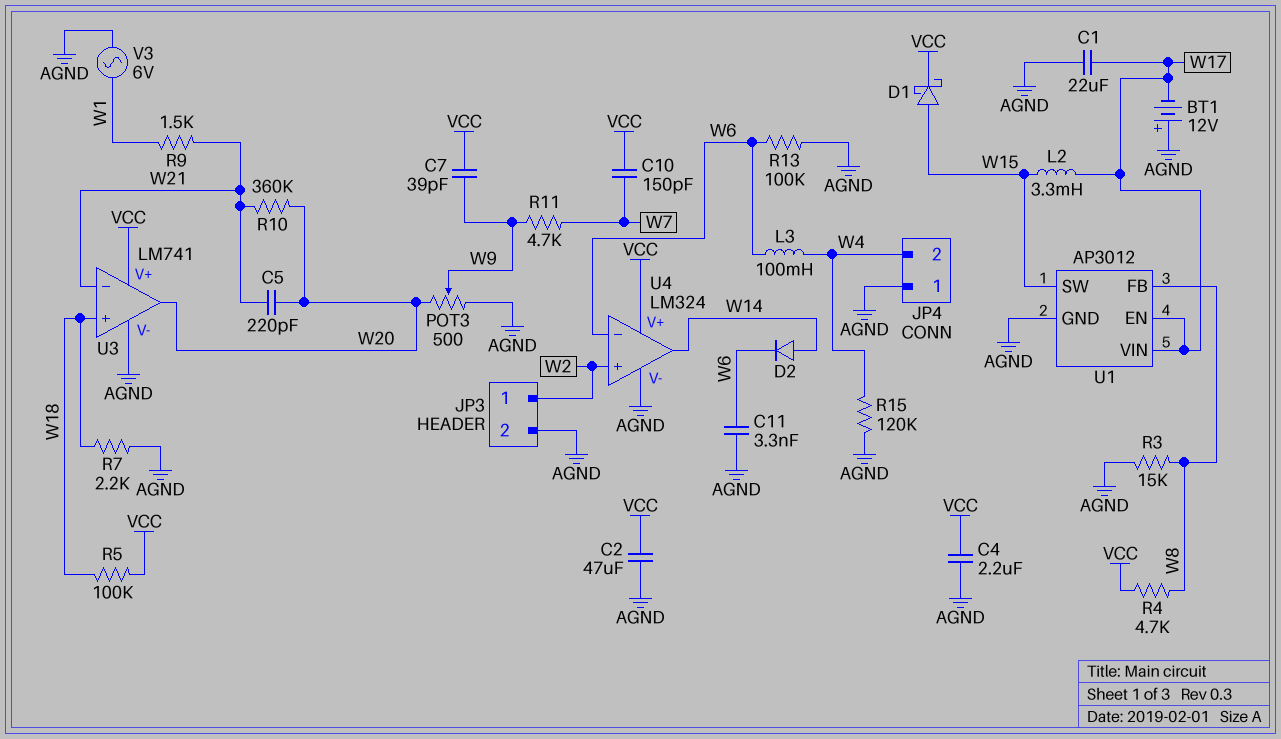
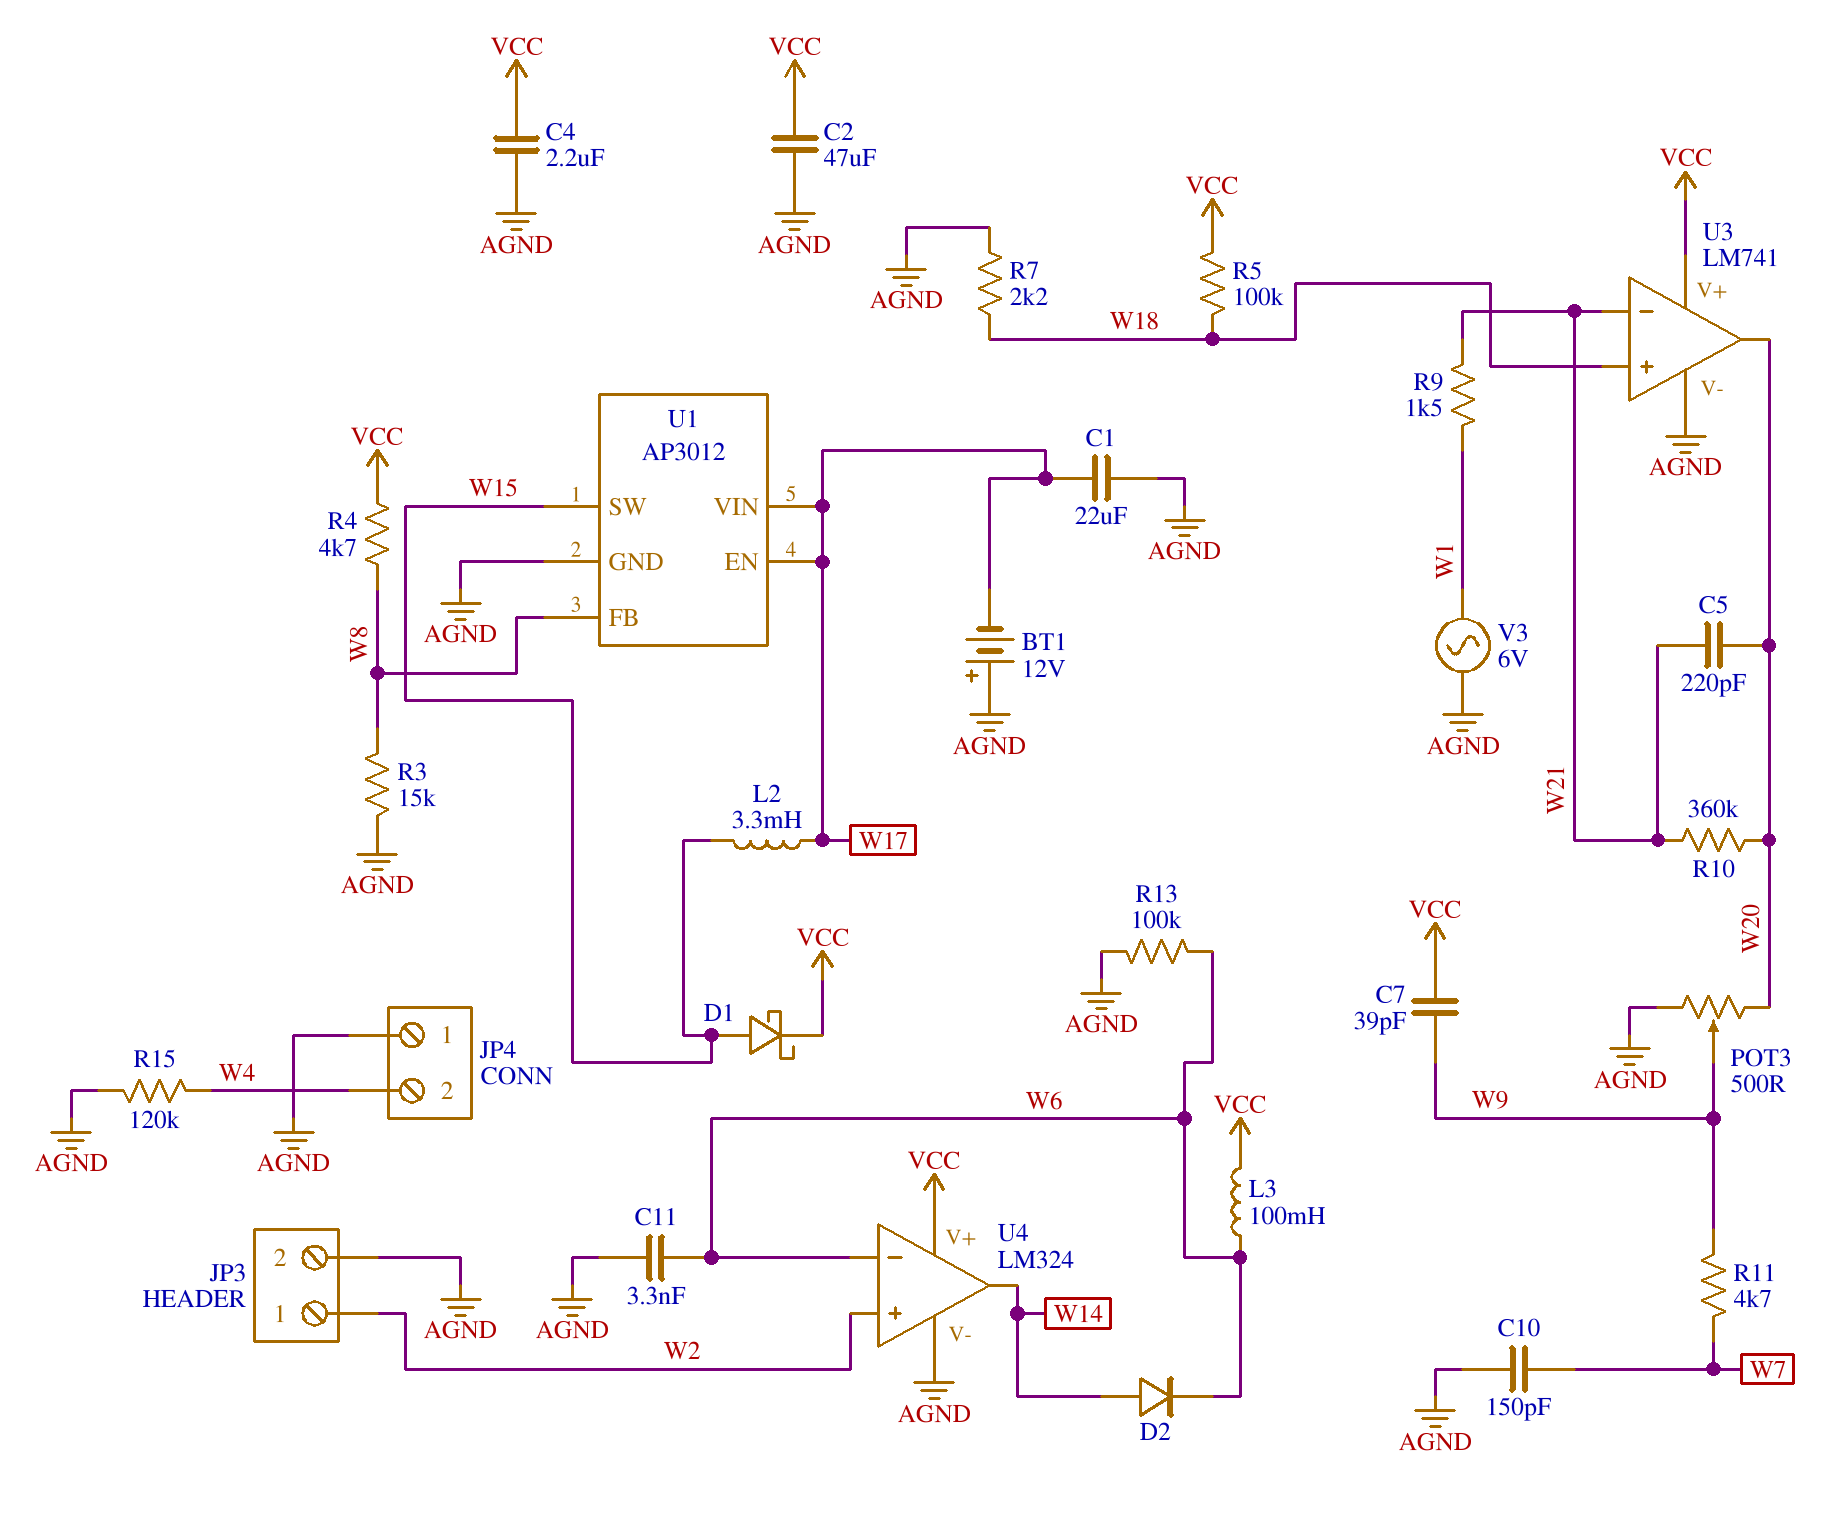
C10: 150pF (VCC, W7) -> 150pF (AGND, W7)
L3: 100mH (W4, W6) -> 100mH (VCC, W6)

